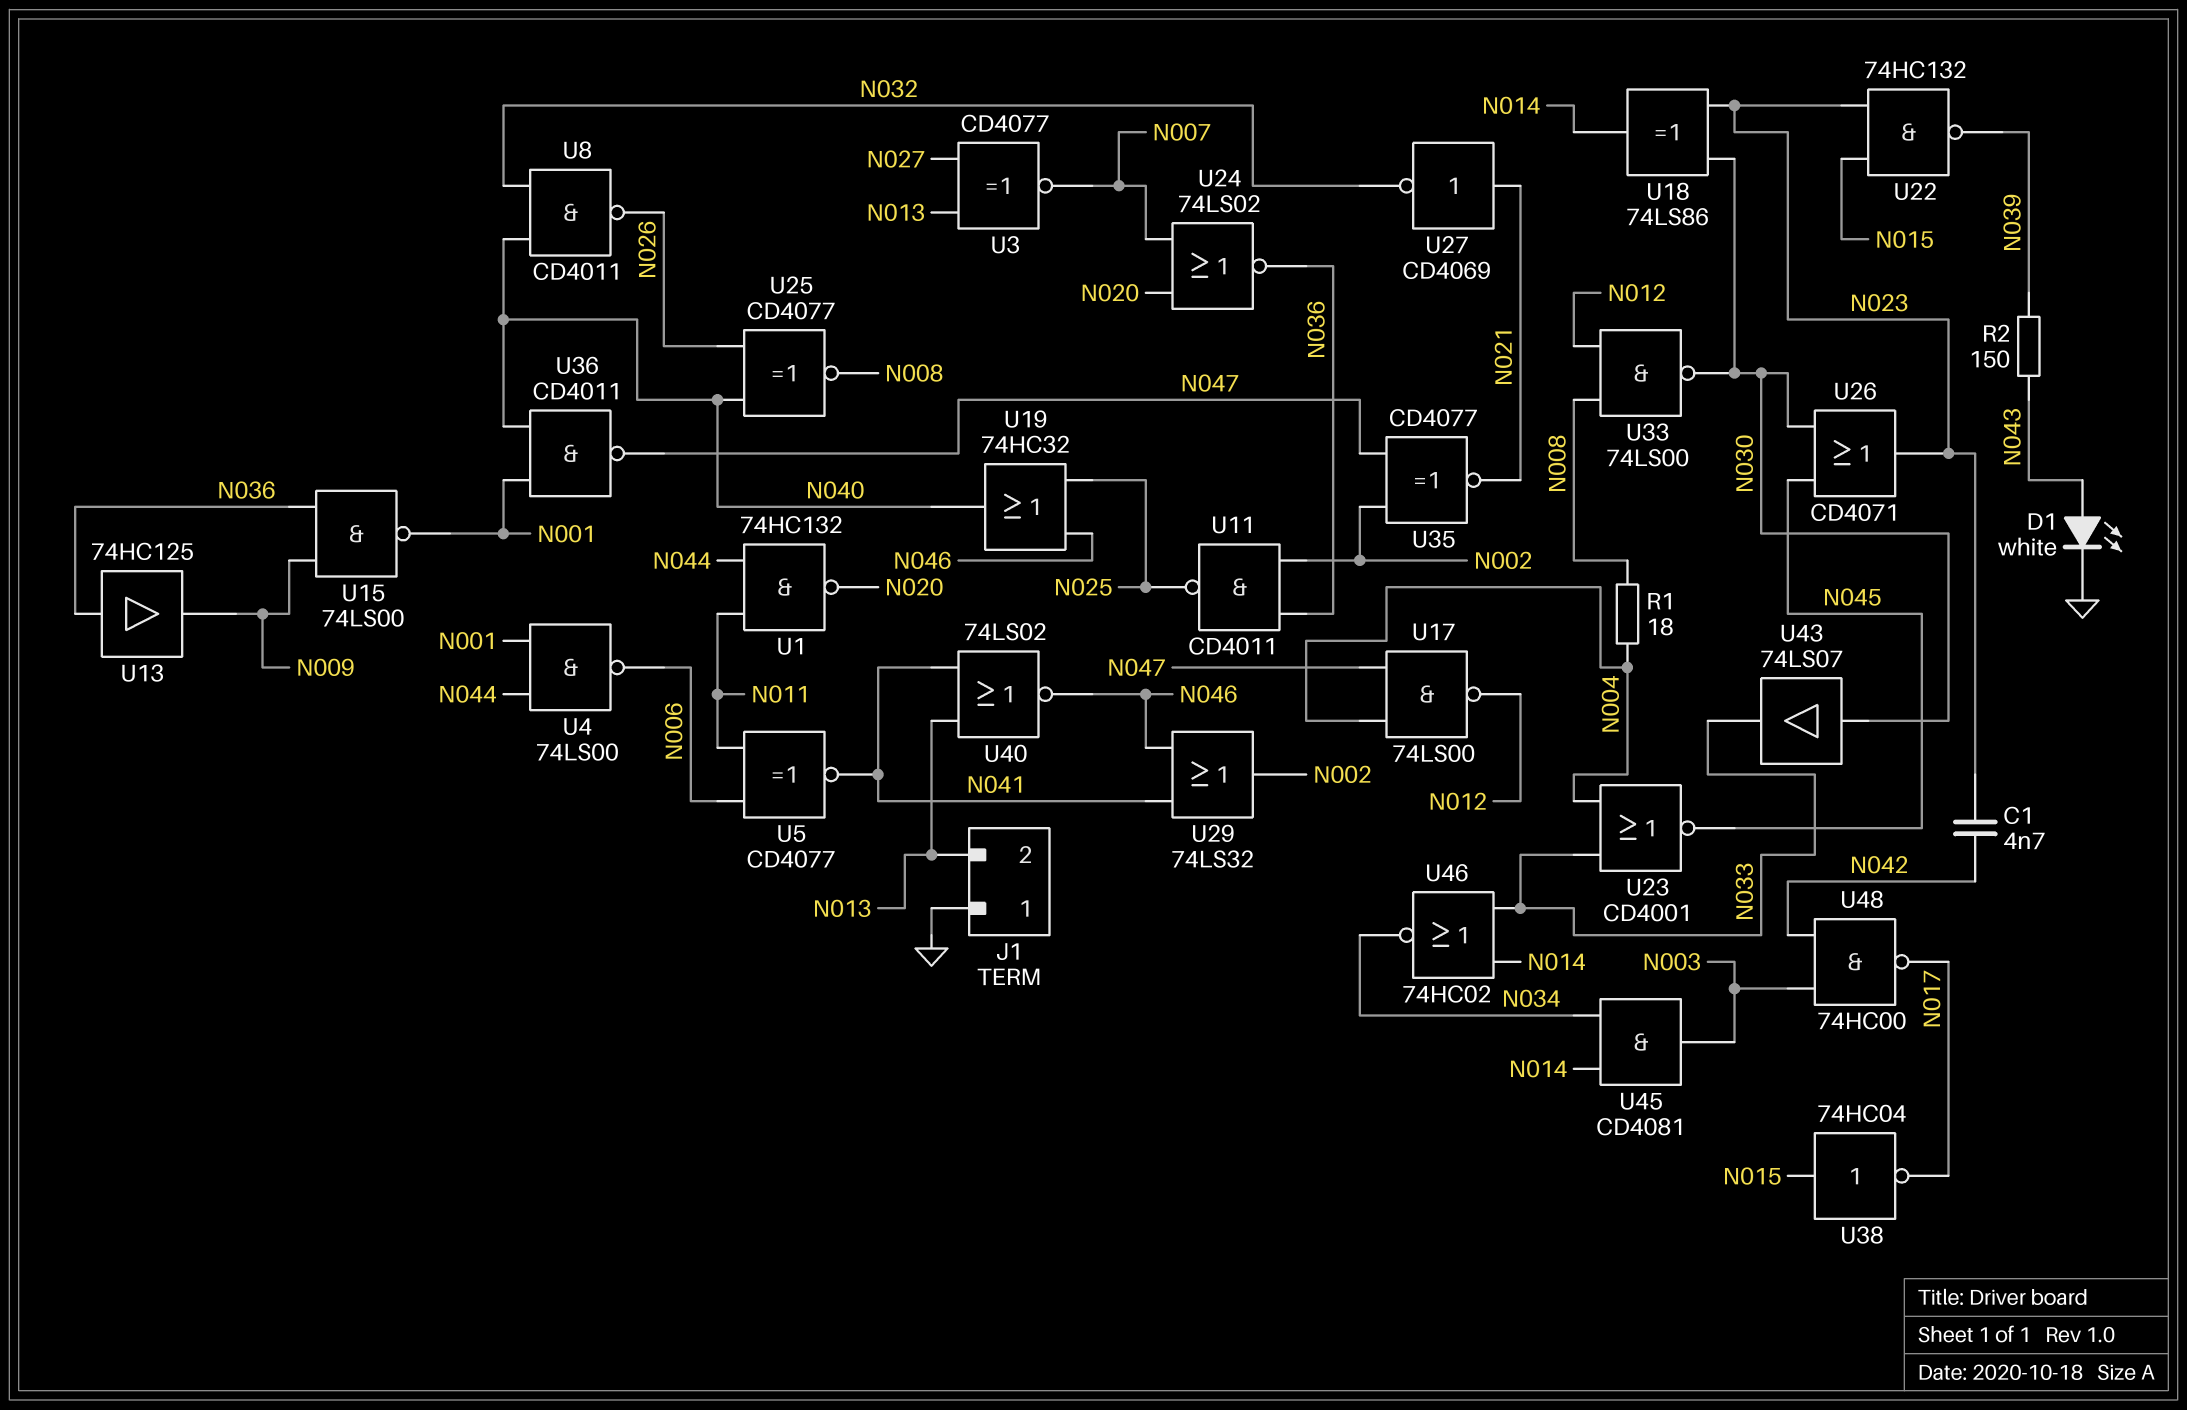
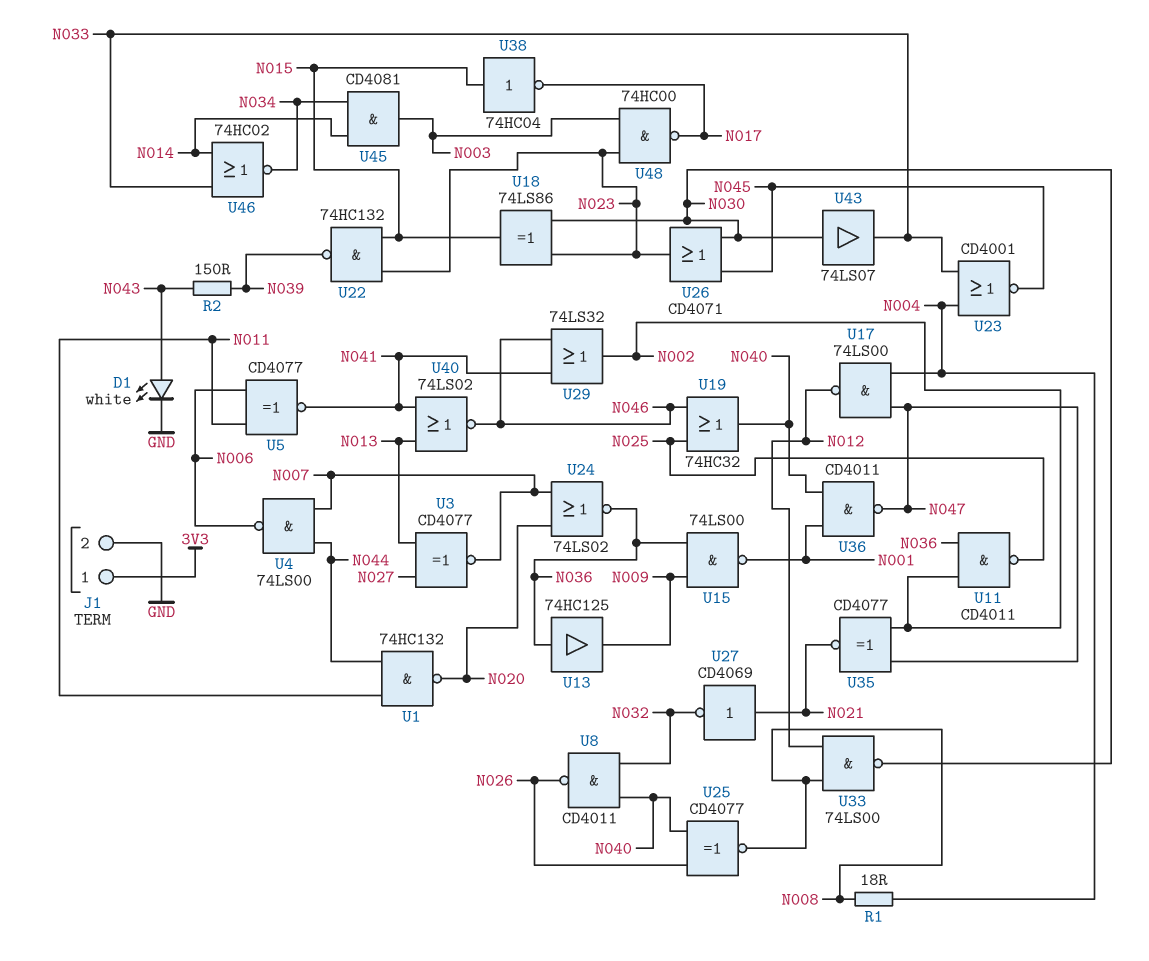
C1: 4.7nF (N023, N042) -> none
J1 pin 1: GND -> 3V3
J1 pin 2: N013 -> GND
U4: NAND 74LS00 (in N001, in N044, out N006) -> NAND 74LS00 (in N007, in N044, out N006)
U18: XOR 74LS86 (in N023, in N030, out N014) -> XOR 74LS86 (in N023, in N030, out N015)
U48: NAND 74HC00 (in N003, in N042, out N017) -> NAND 74HC00 (in N003, in N023, out N017)

